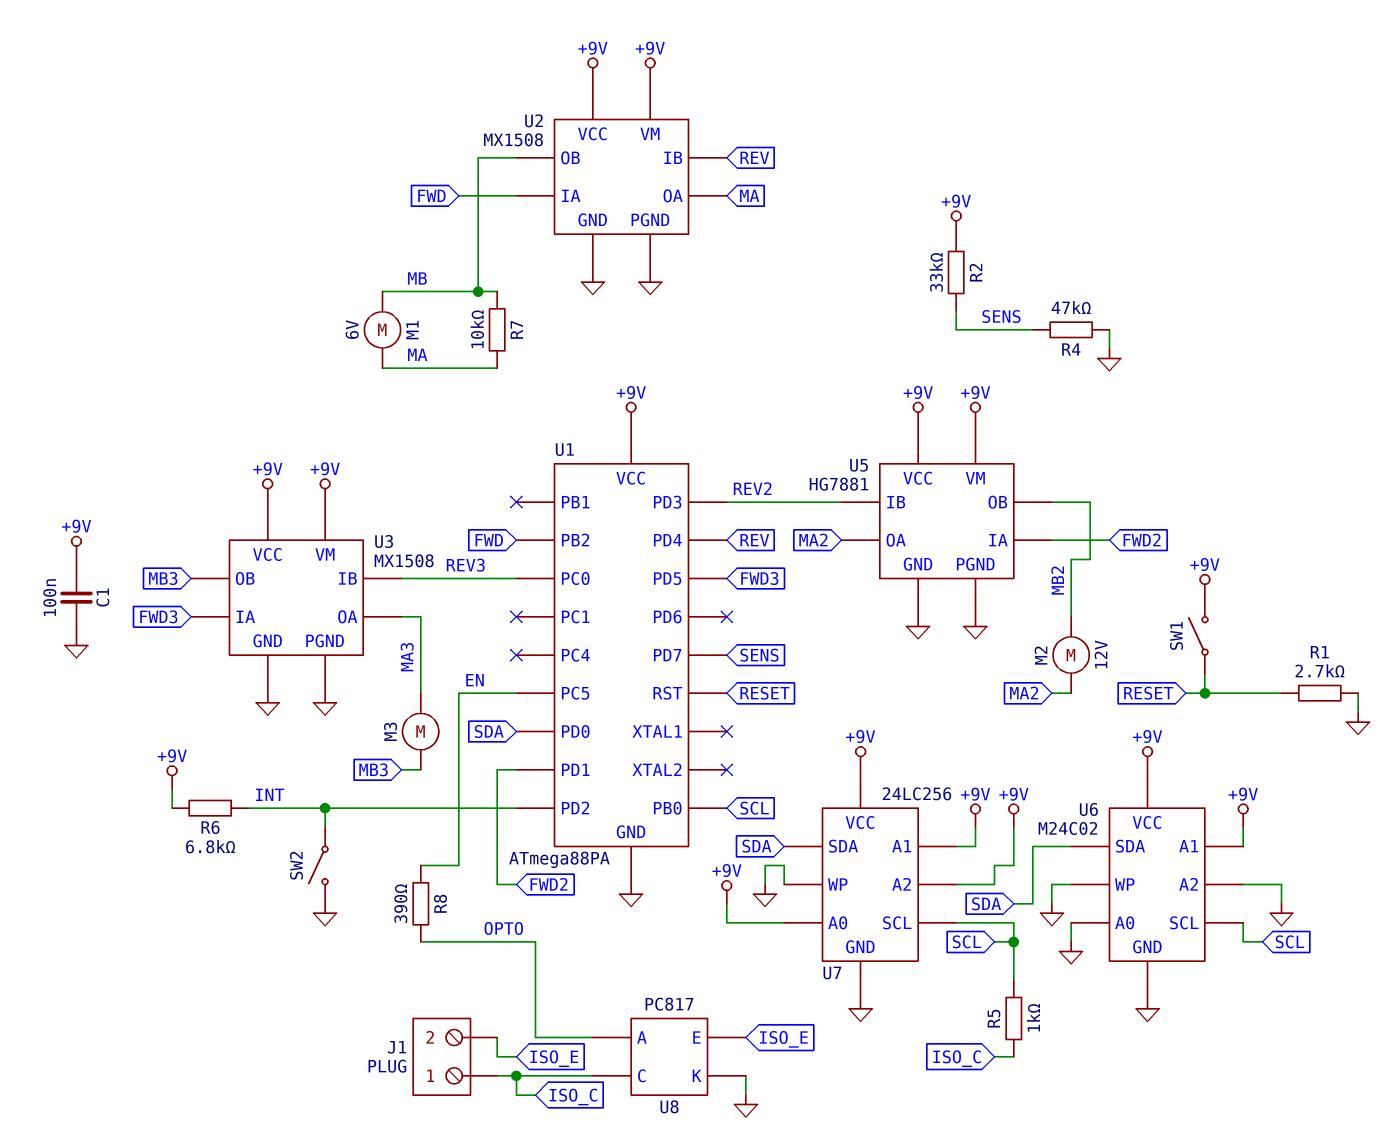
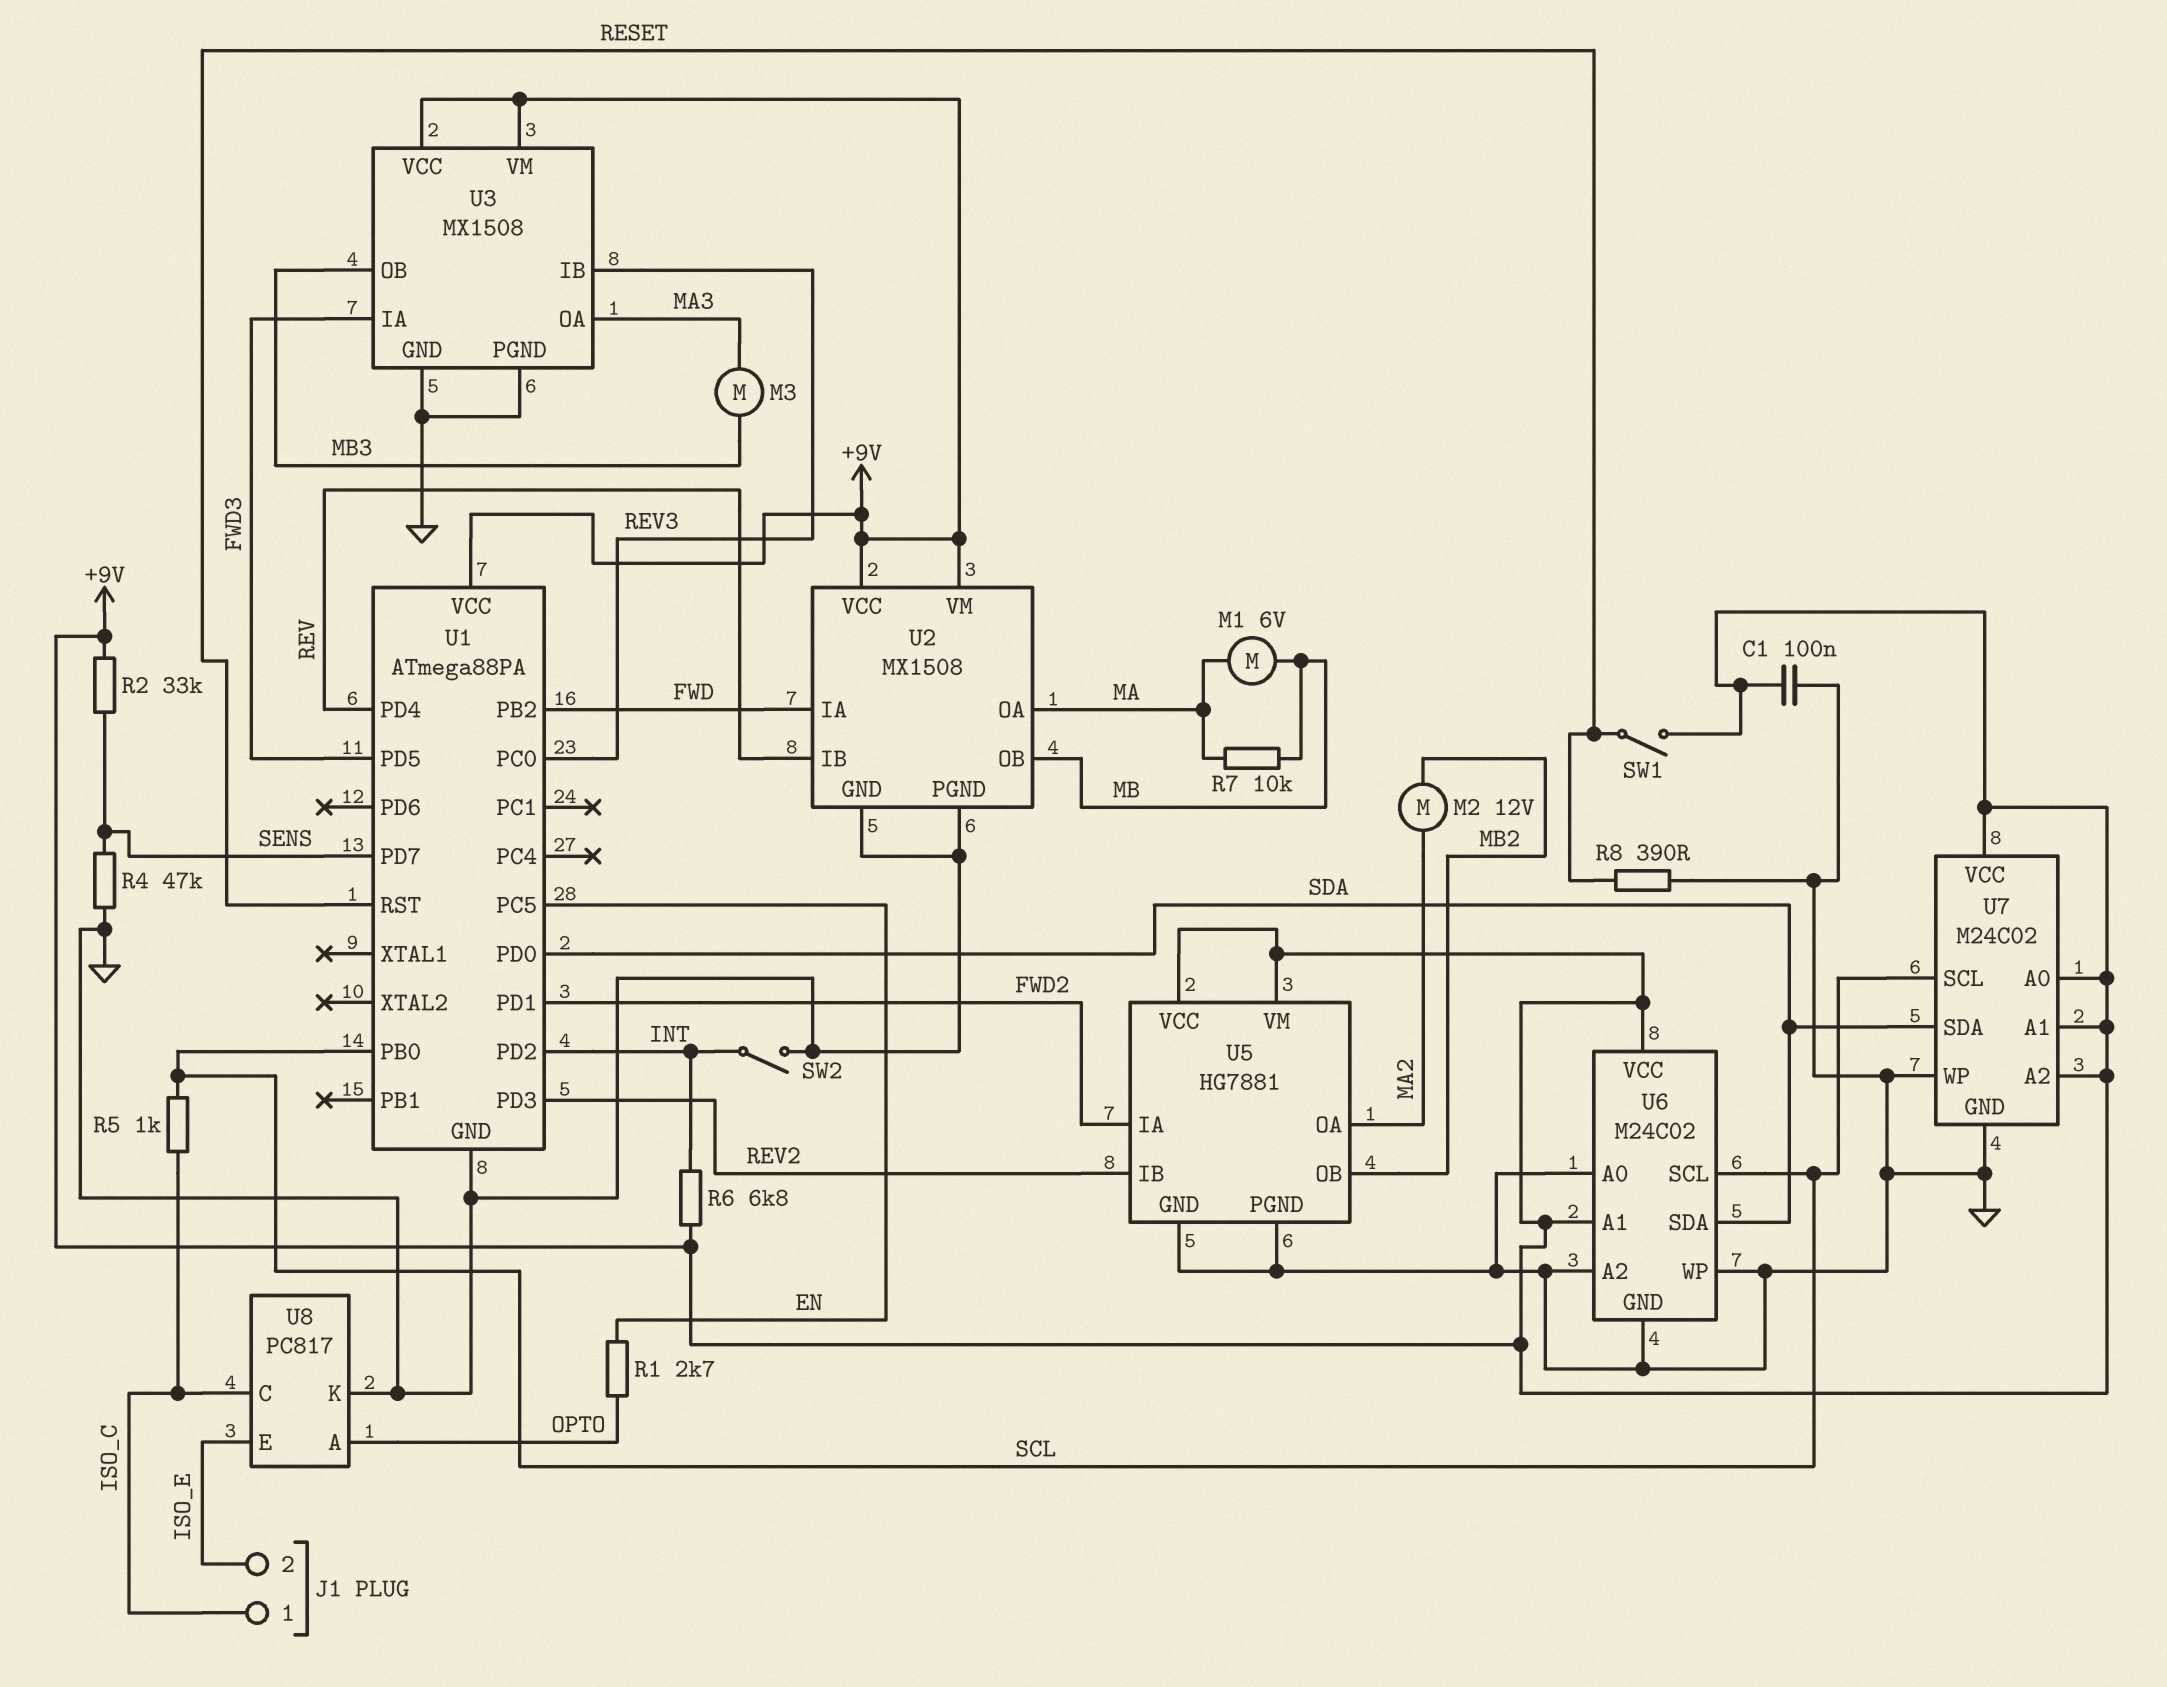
R1: 2.7k (GND, RESET) -> 2.7k (EN, OPTO)
R8: 390 (EN, OPTO) -> 390 (GND, RESET)
U7: 24LC256 -> M24C02

